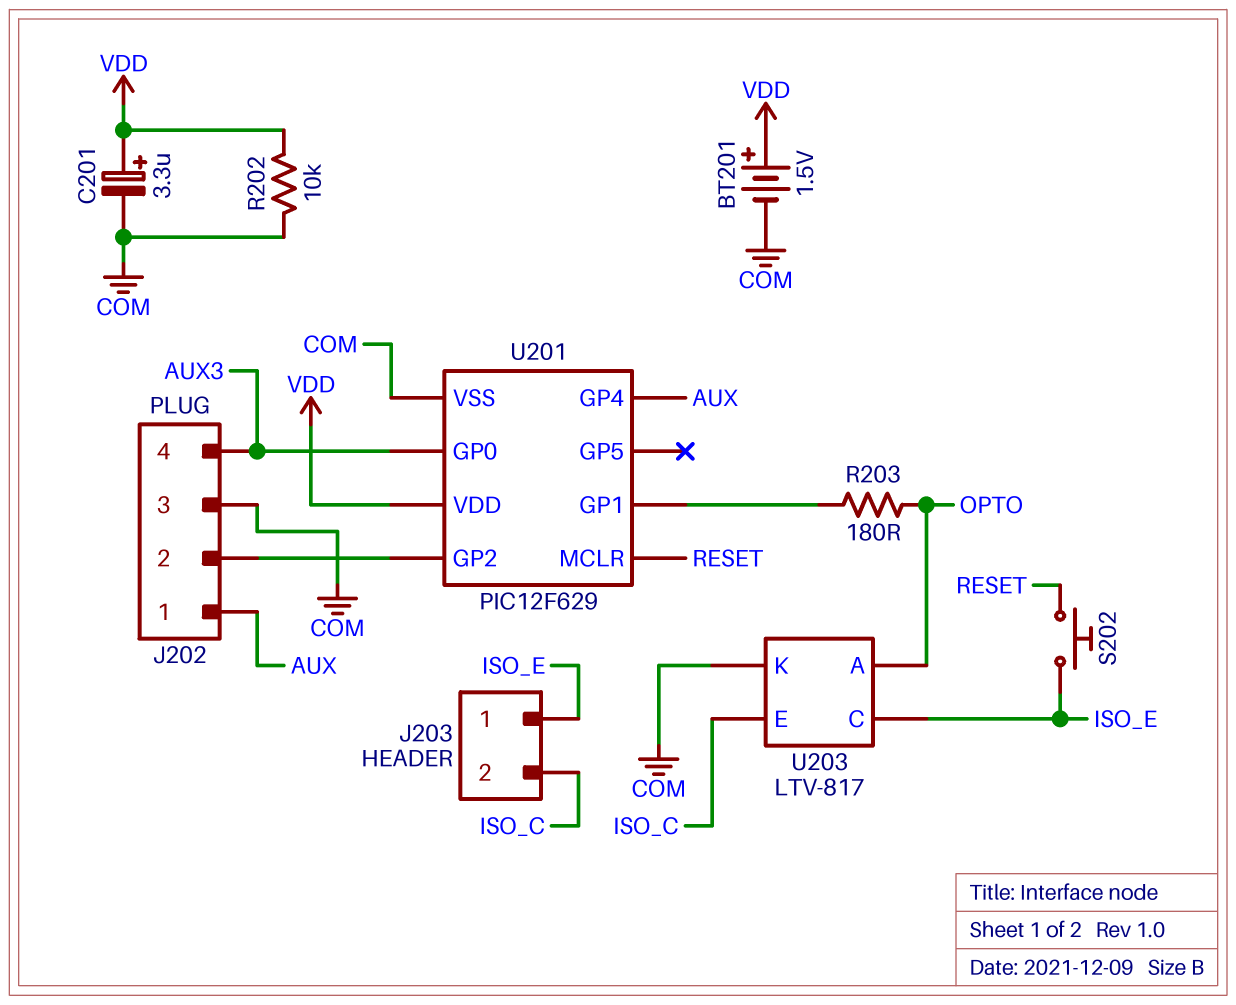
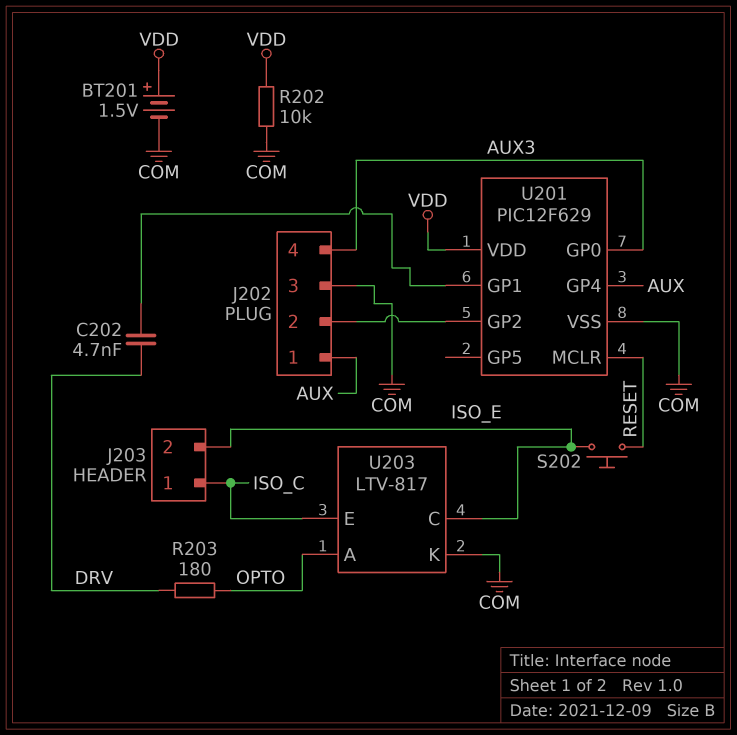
C201: 3.3uF (plus VDD, minus COM) -> none
C202: none -> 4.7nF (DRV, U201/GP1)
J203 pin 1: ISO_E -> ISO_C
J203 pin 2: ISO_C -> ISO_E
R203: 180 (OPTO, U201/GP1) -> 180 (DRV, OPTO)

